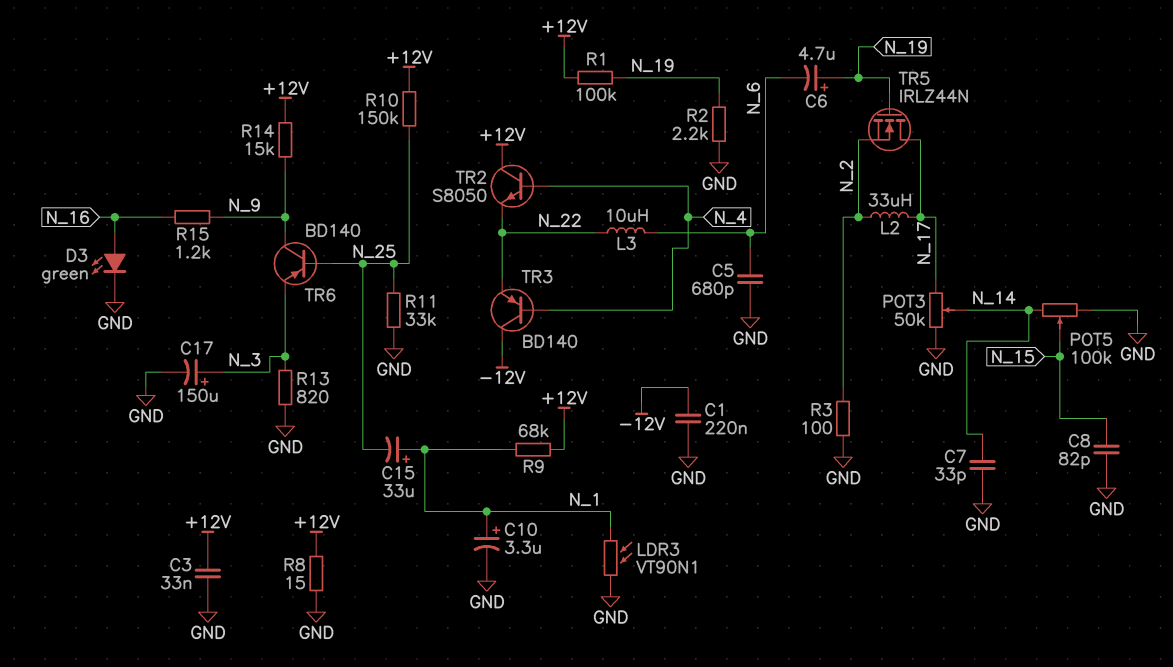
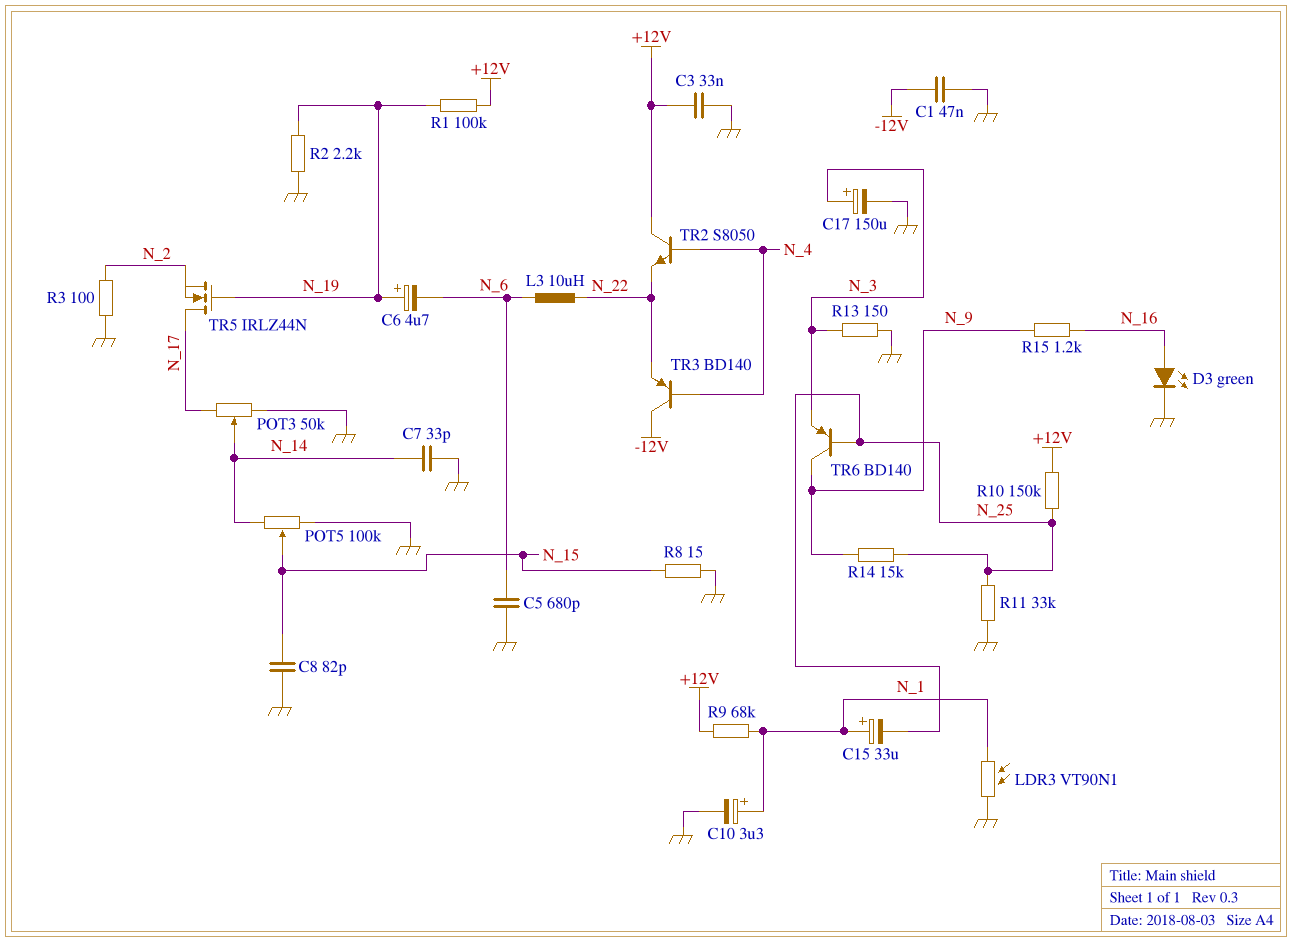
C1: 220nF (-12V, GND) -> 47nF (-12V, GND)
L2: 33uH (N_2, N_17) -> none
R8: 15 (+12V, GND) -> 15 (GND, N_15)
R13: 820 (GND, N_3) -> 150 (GND, N_3)
R14: 15k (+12V, N_9) -> 15k (N_9, N_25)

